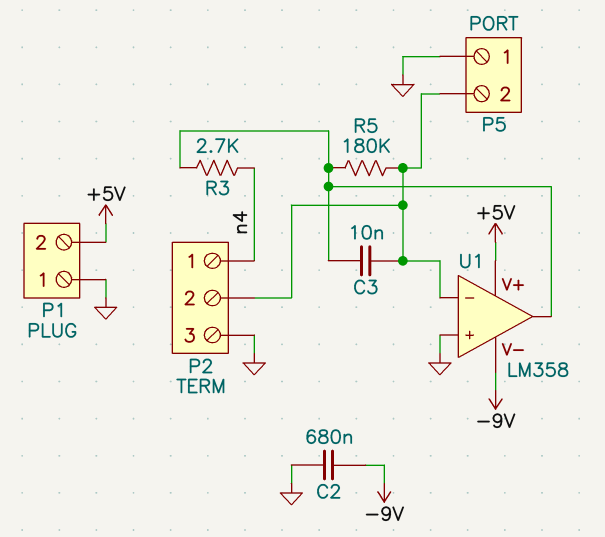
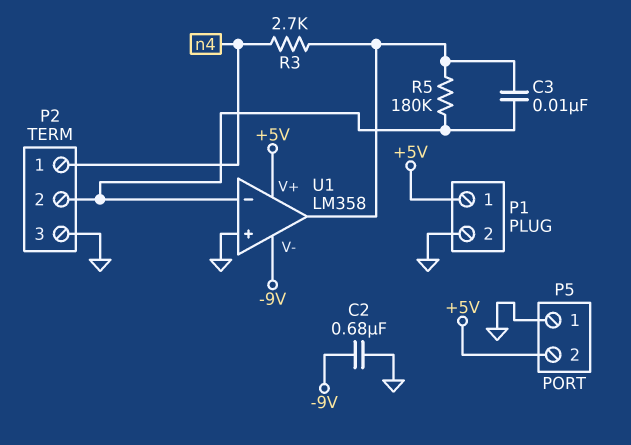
P1 pin 1: GND -> +5V
P1 pin 2: +5V -> GND
P5 pin 2: P2/2 -> +5V

